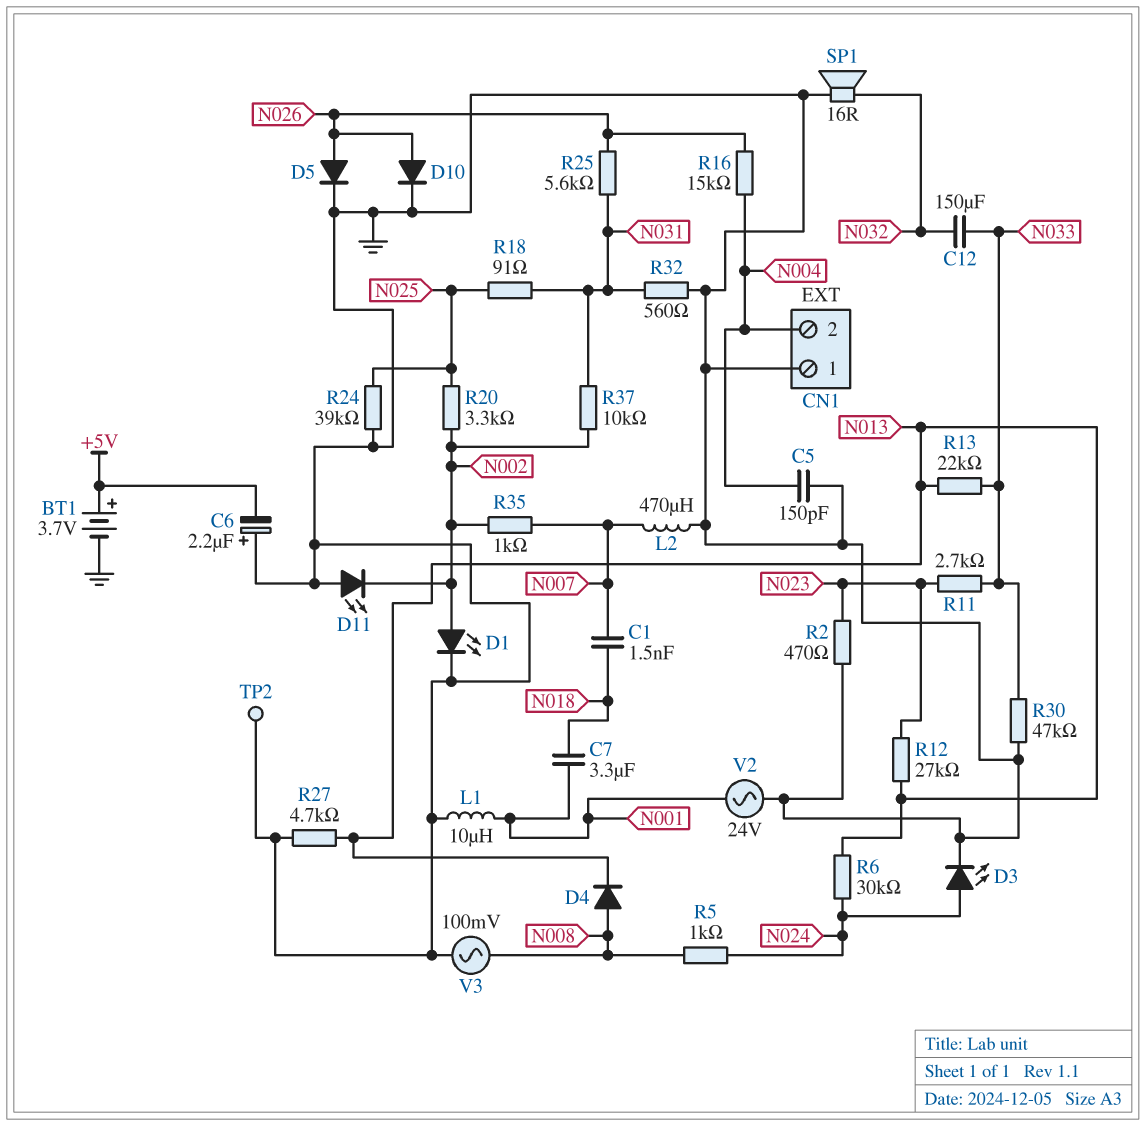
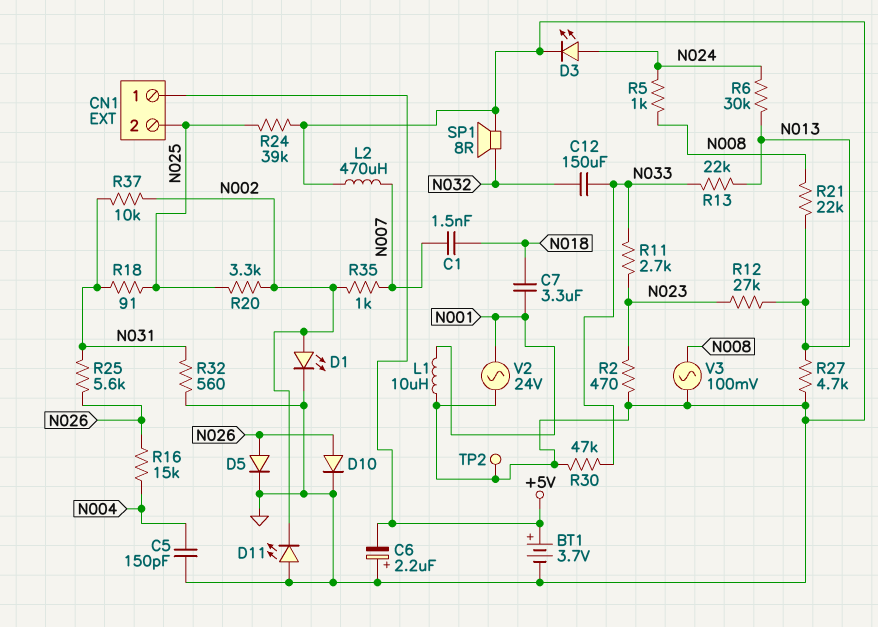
CN1 pin 1: GND -> +5V
CN1 pin 2: N004 -> N025
D4: diode (A N008, K N013) -> none
R21: none -> 22k (N008, N013)
SP1: speaker 16R (GND, N032) -> speaker 8R (GND, N032)

